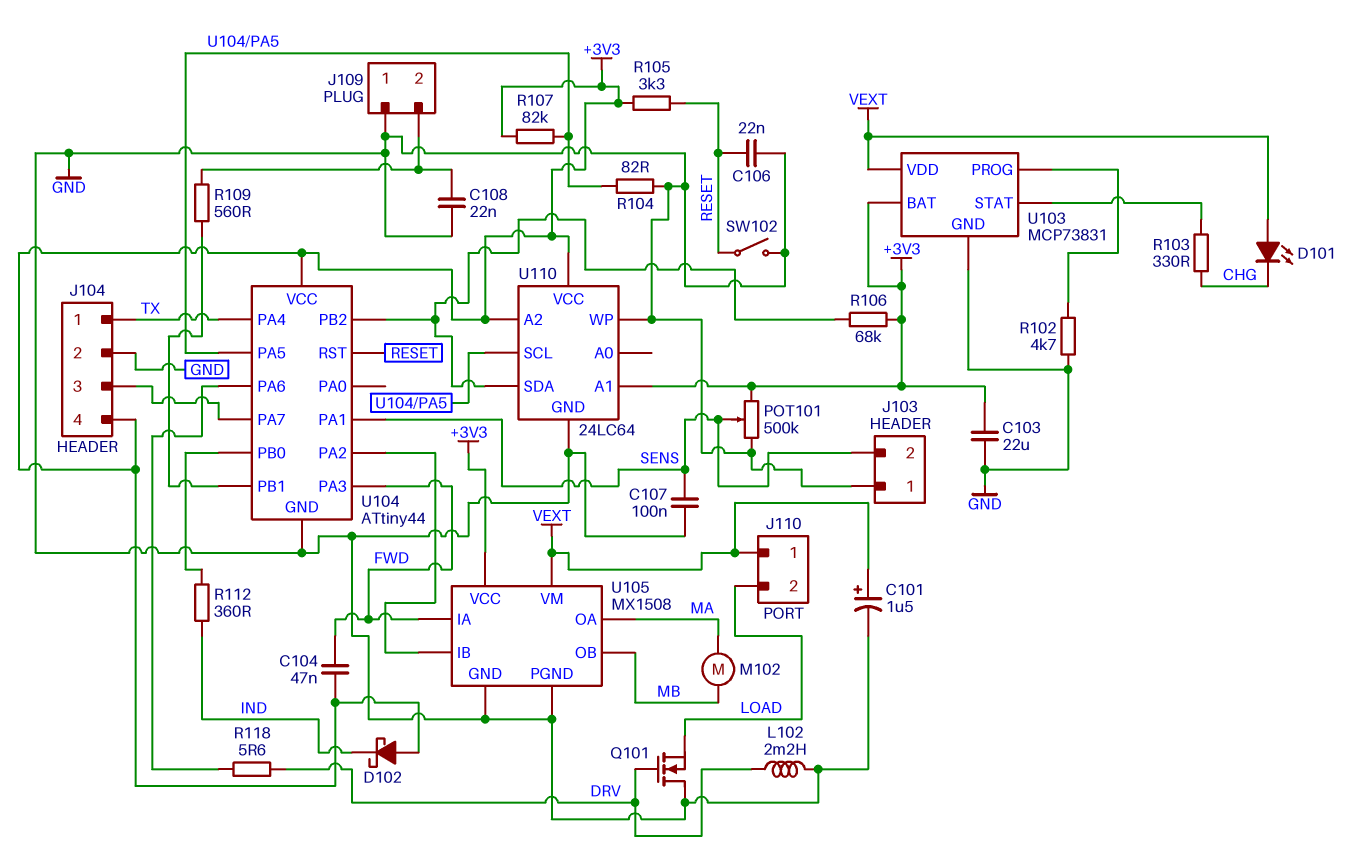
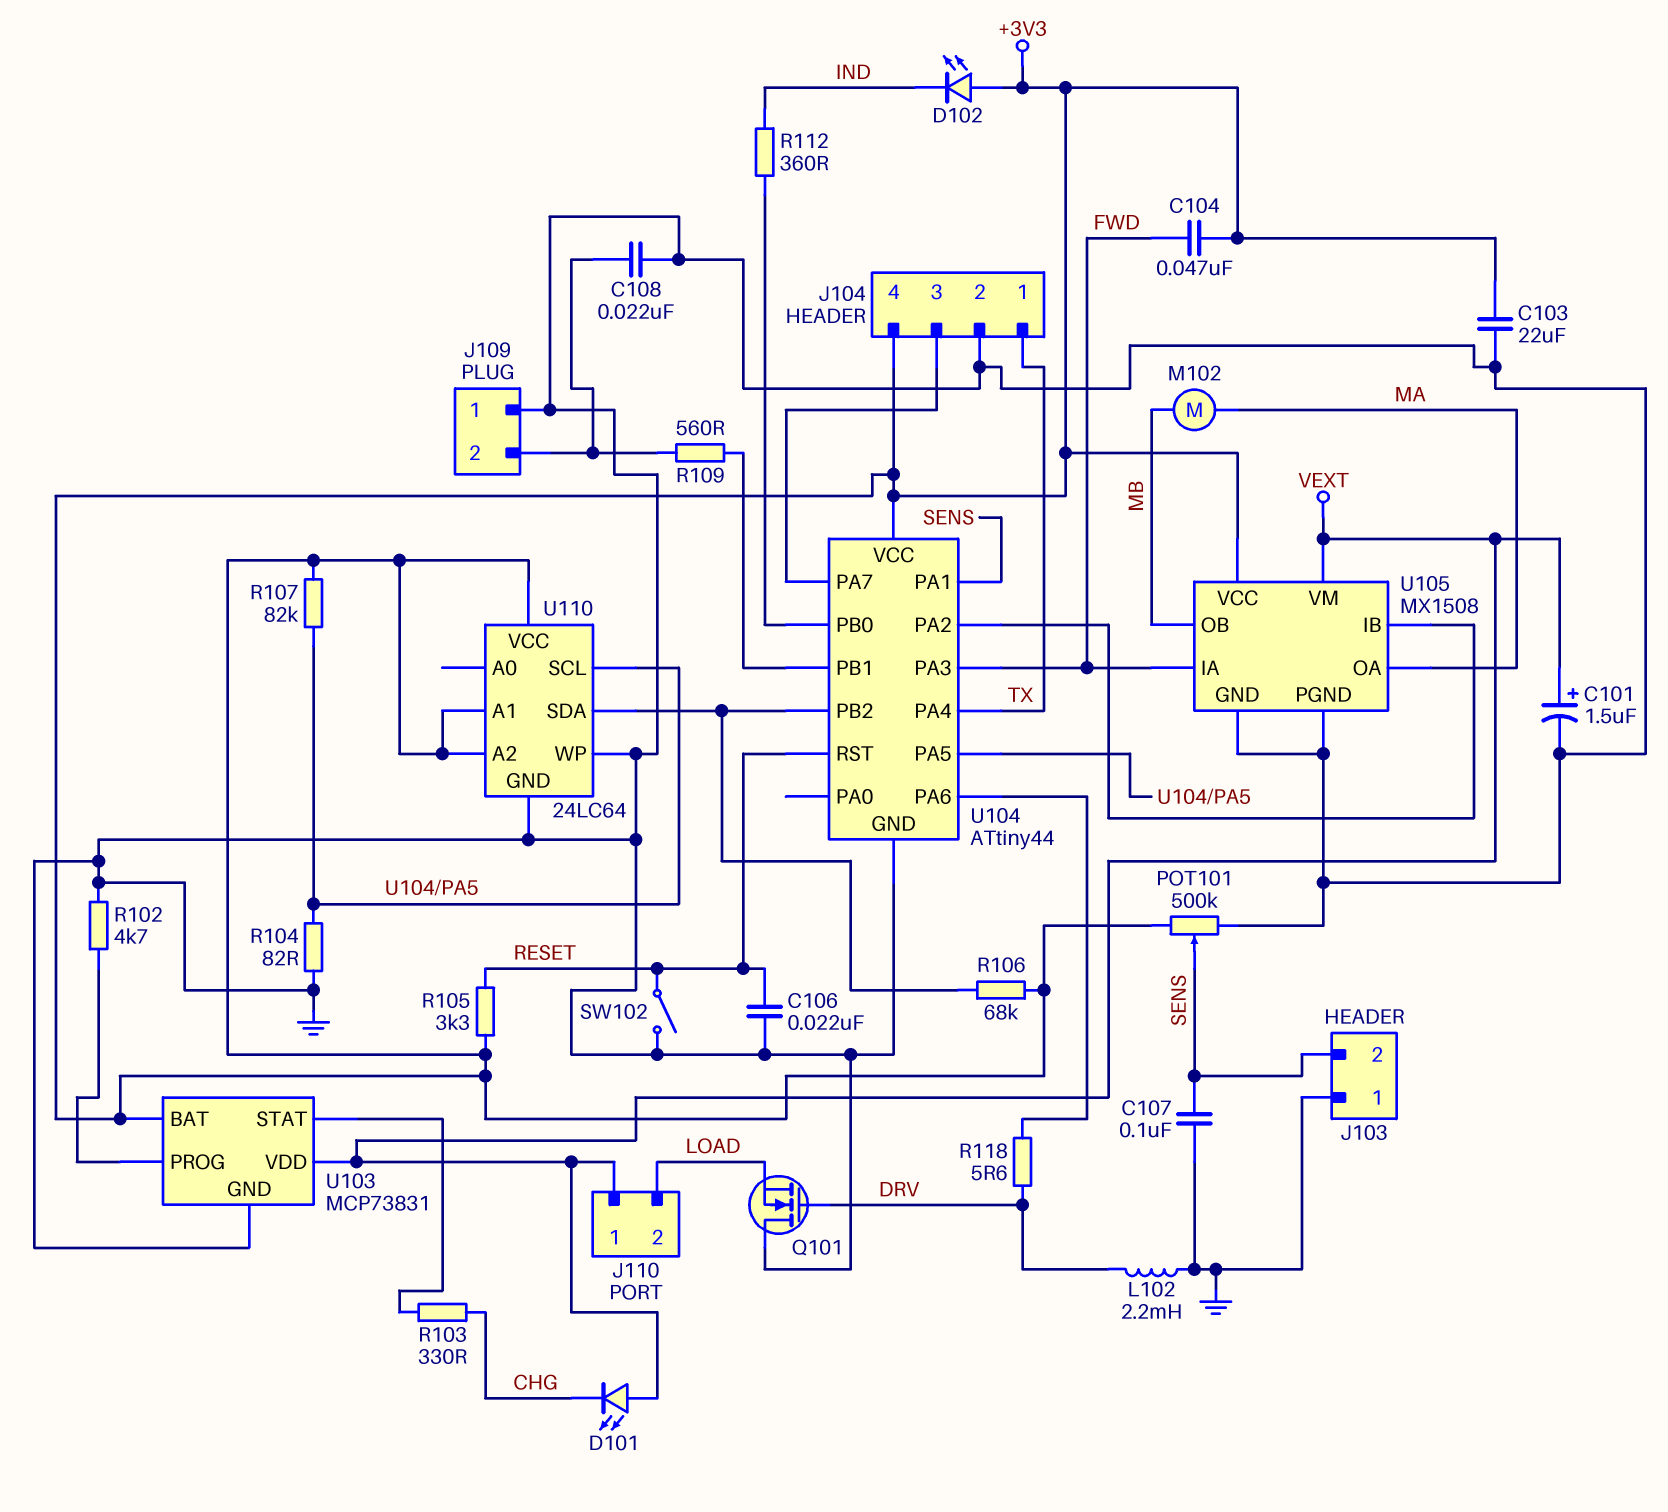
D102: schottky (A +3V3, K IND) -> LED (A +3V3, K IND)

